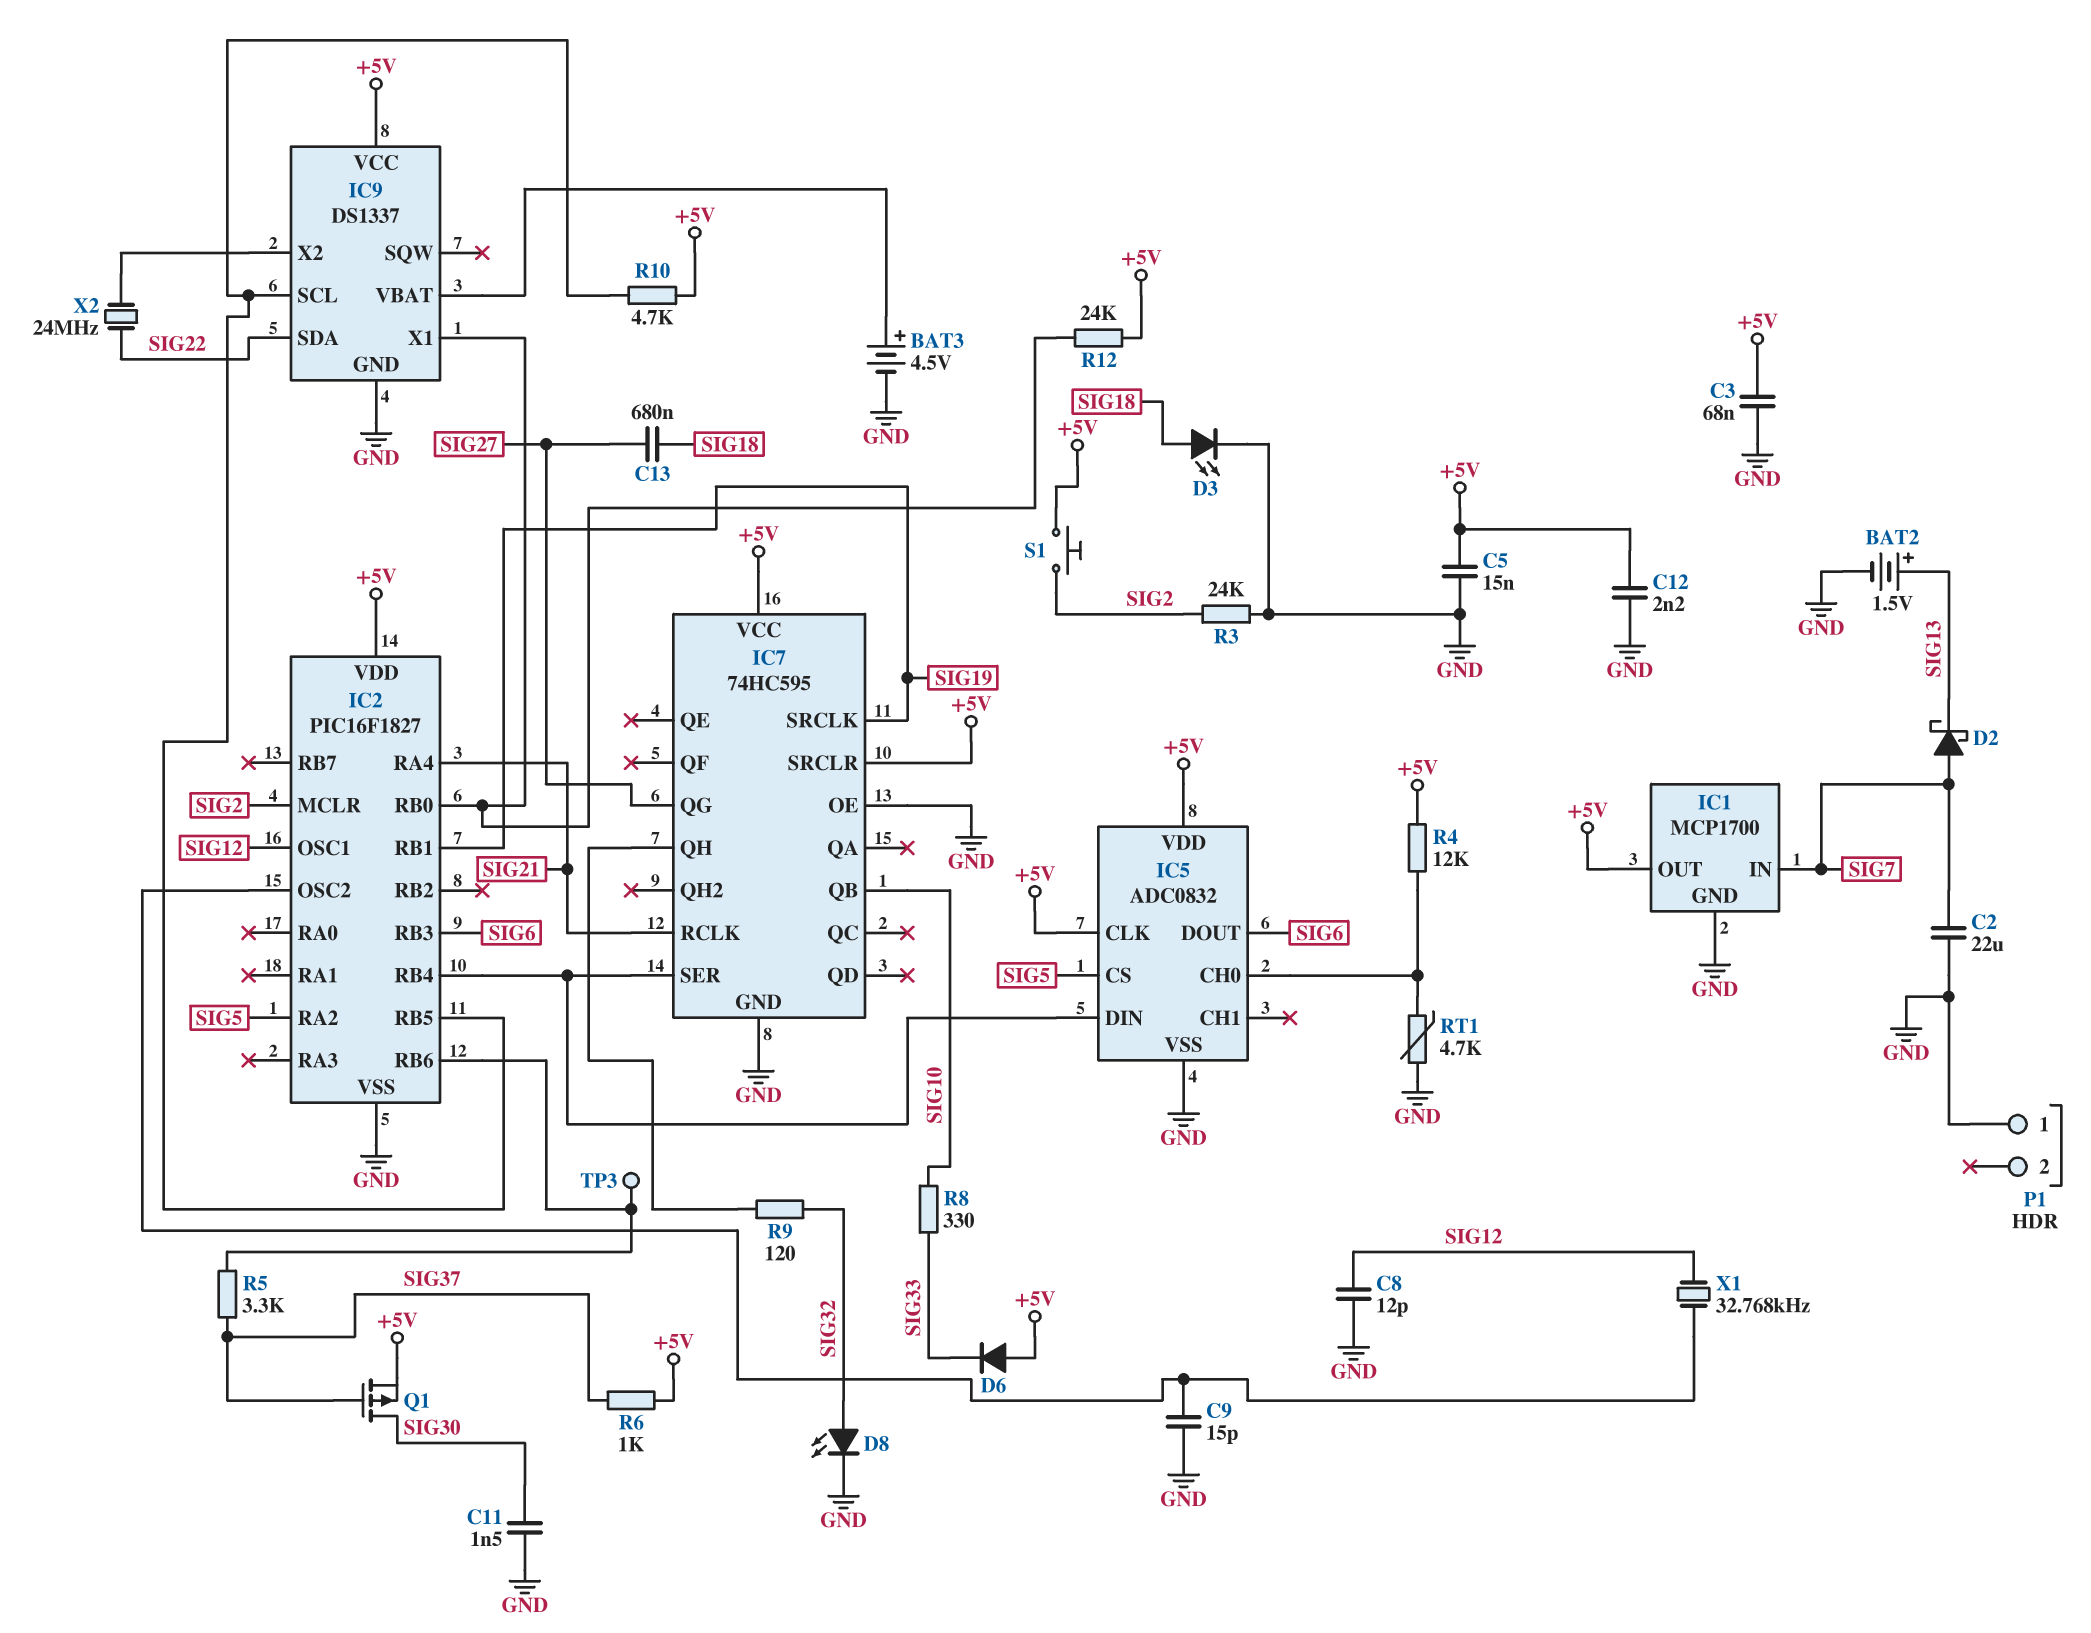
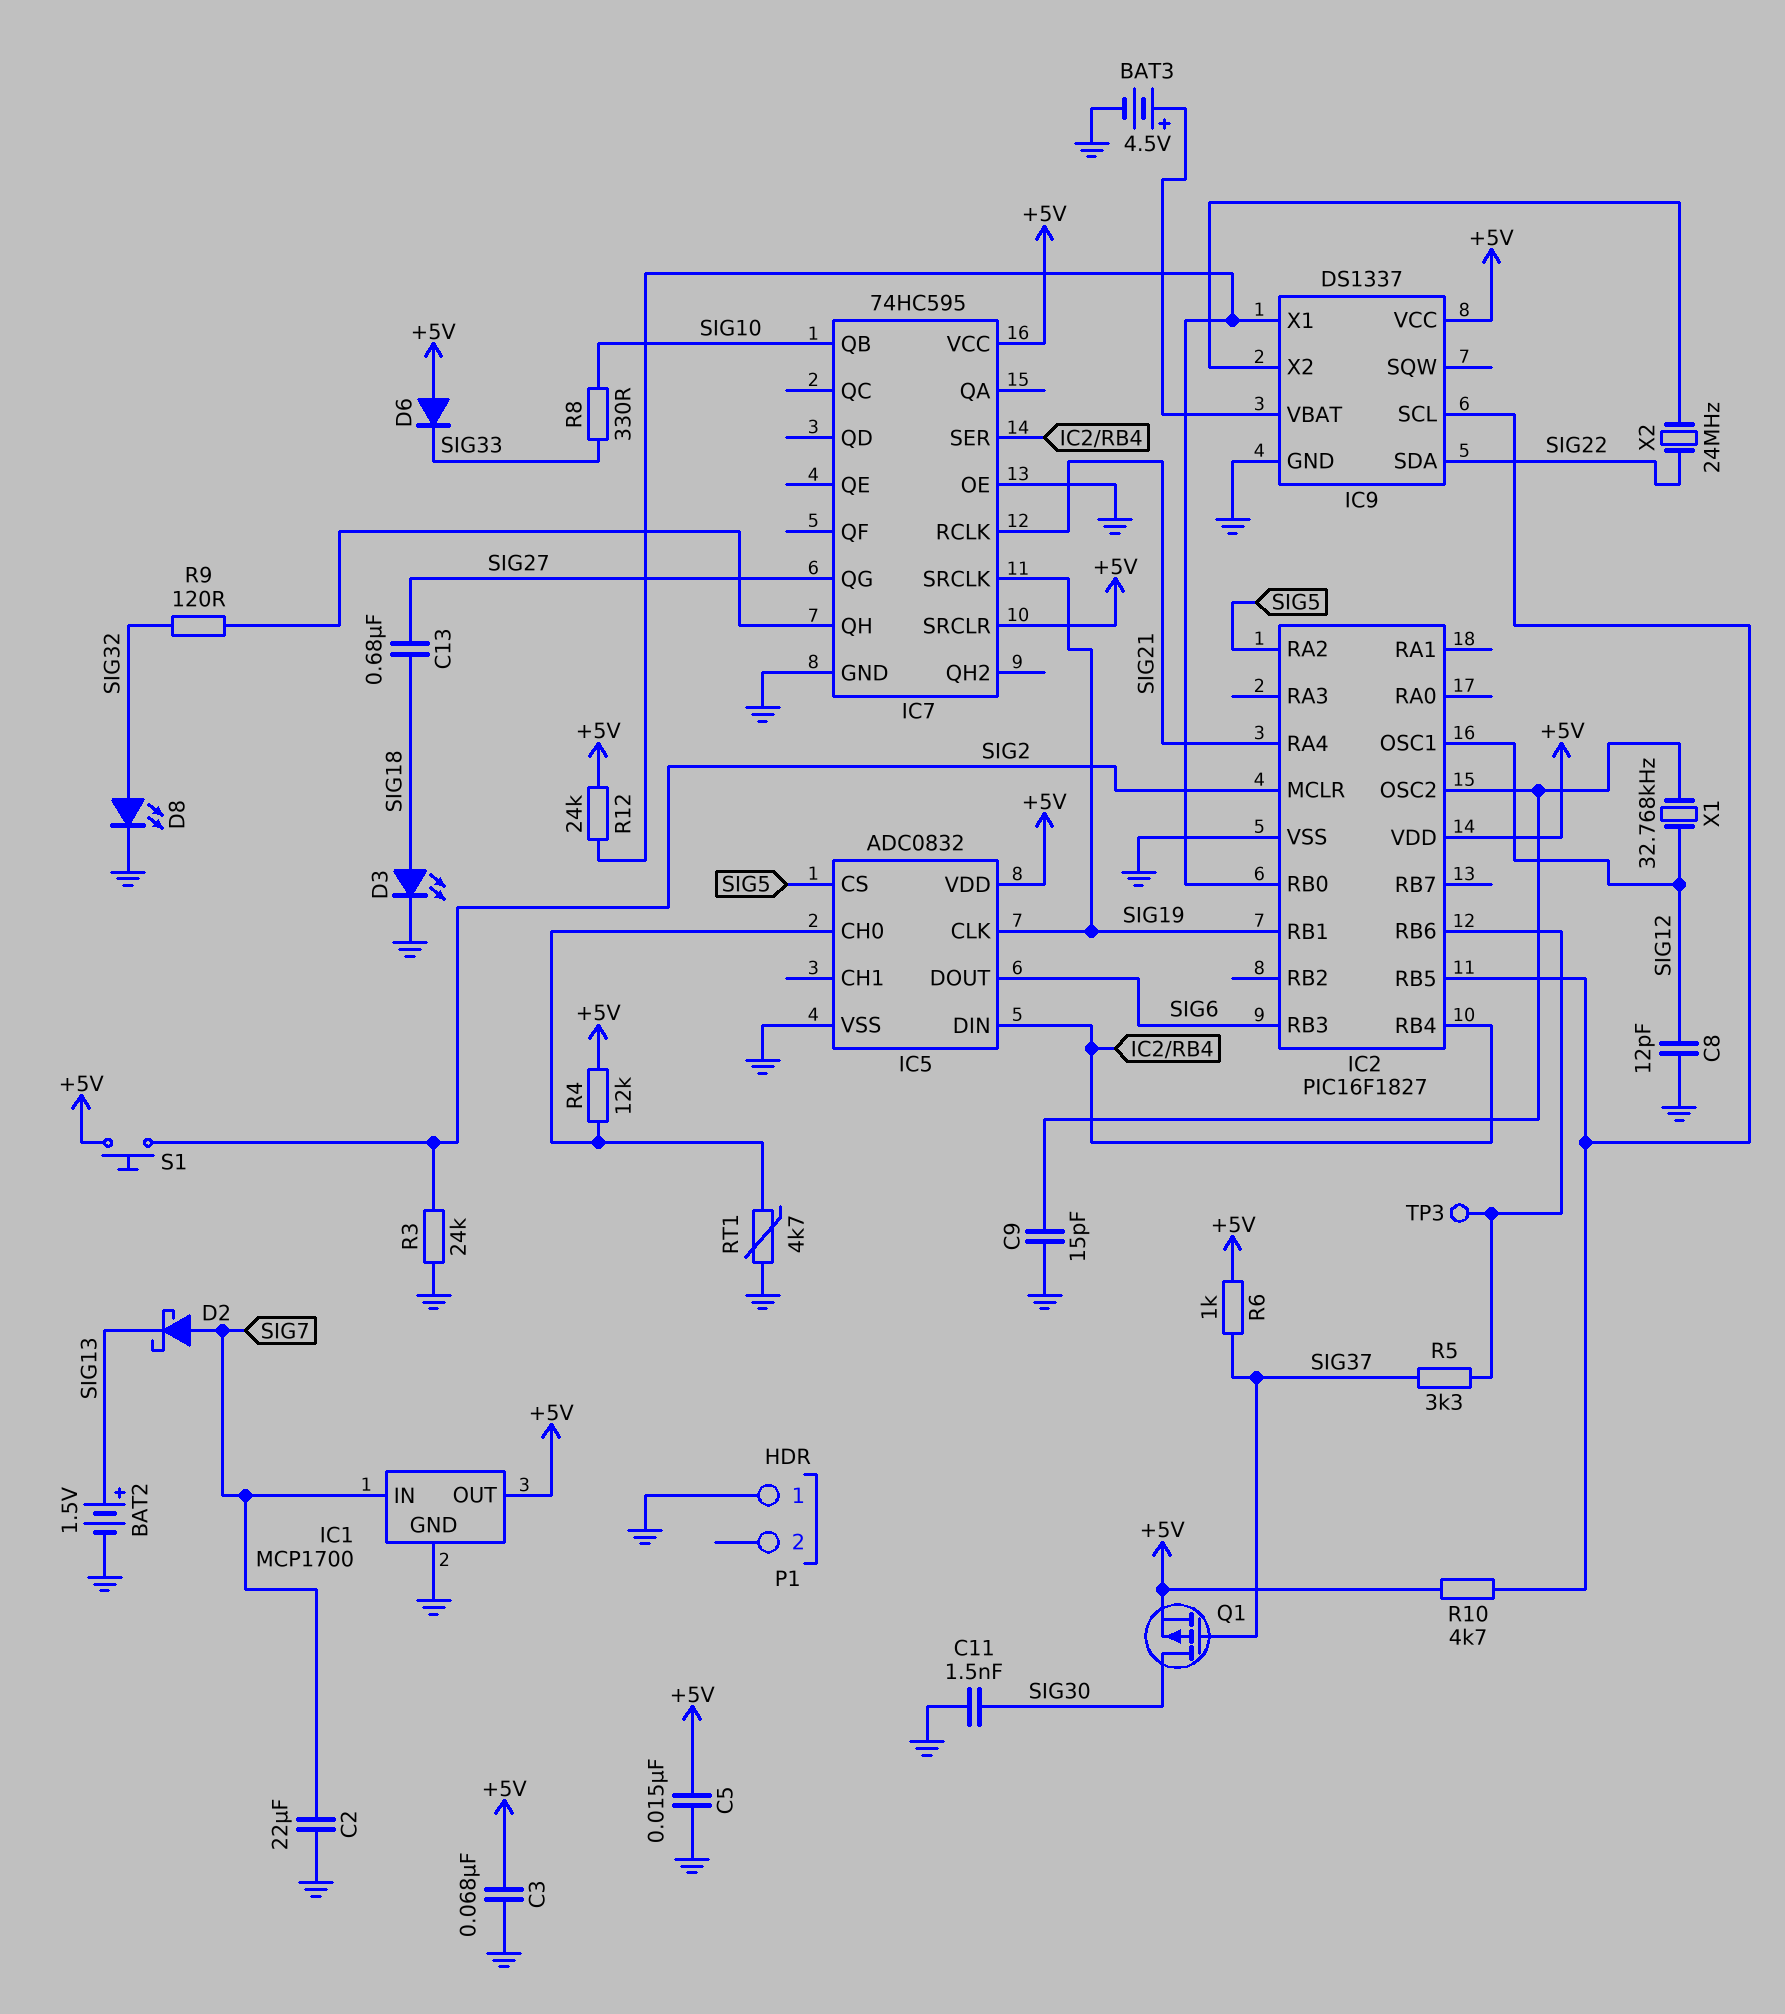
C12: 2.2nF (+5V, GND) -> none
IC5 pin CLK: +5V -> SIG19

